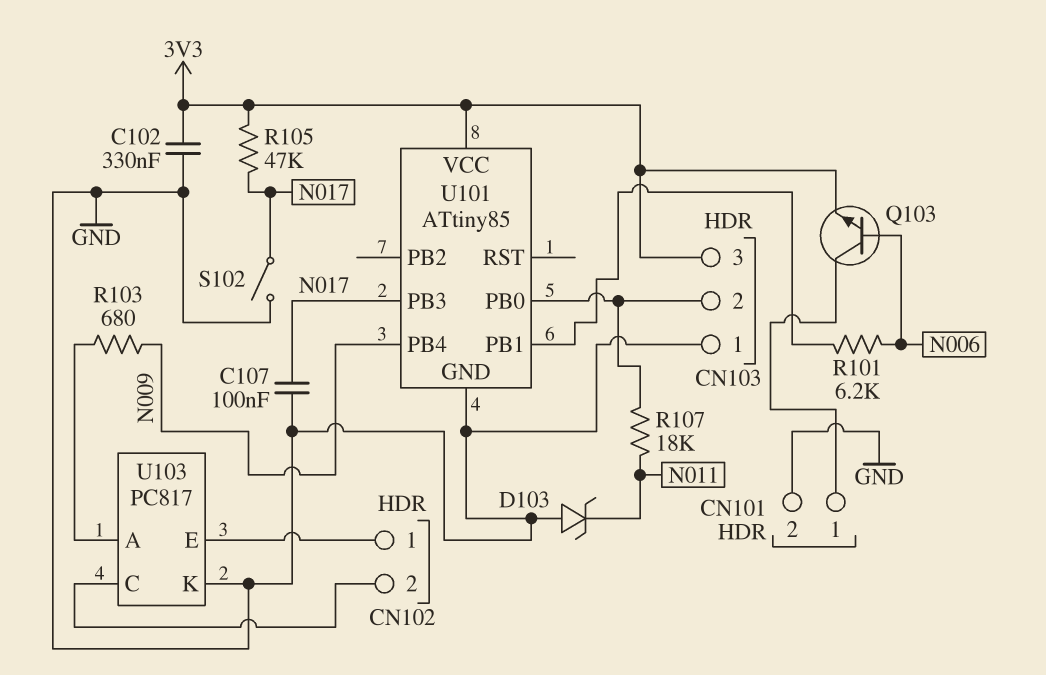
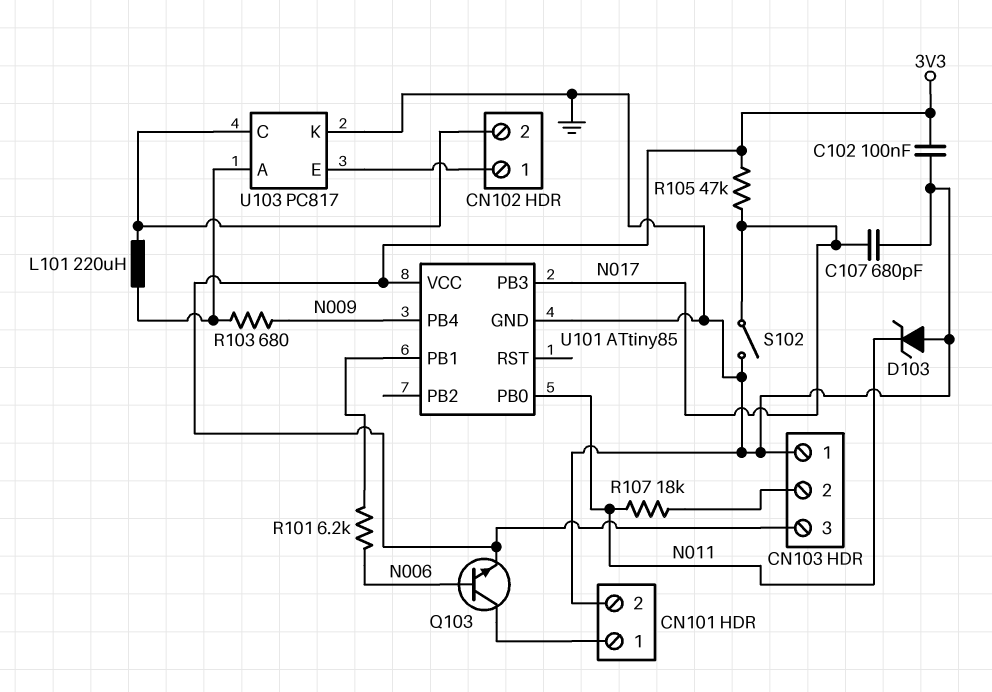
C102: 330nF (3V3, GND) -> 100nF (3V3, GND)
C107: 100nF (GND, N017) -> 680pF (GND, N017)
L101: none -> 220uH (CN102/2, U103/A)
U101 pin PB0: CN103/2 -> N011

